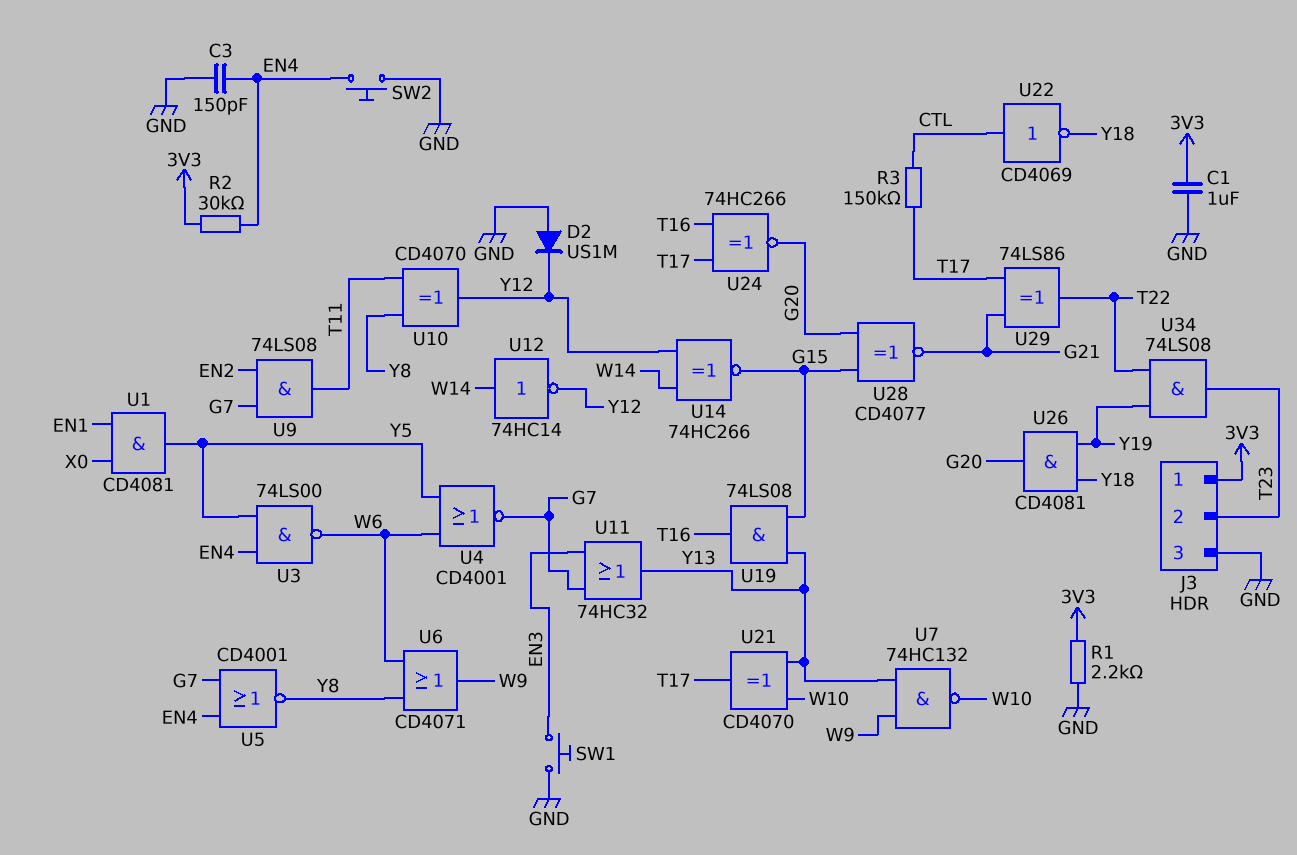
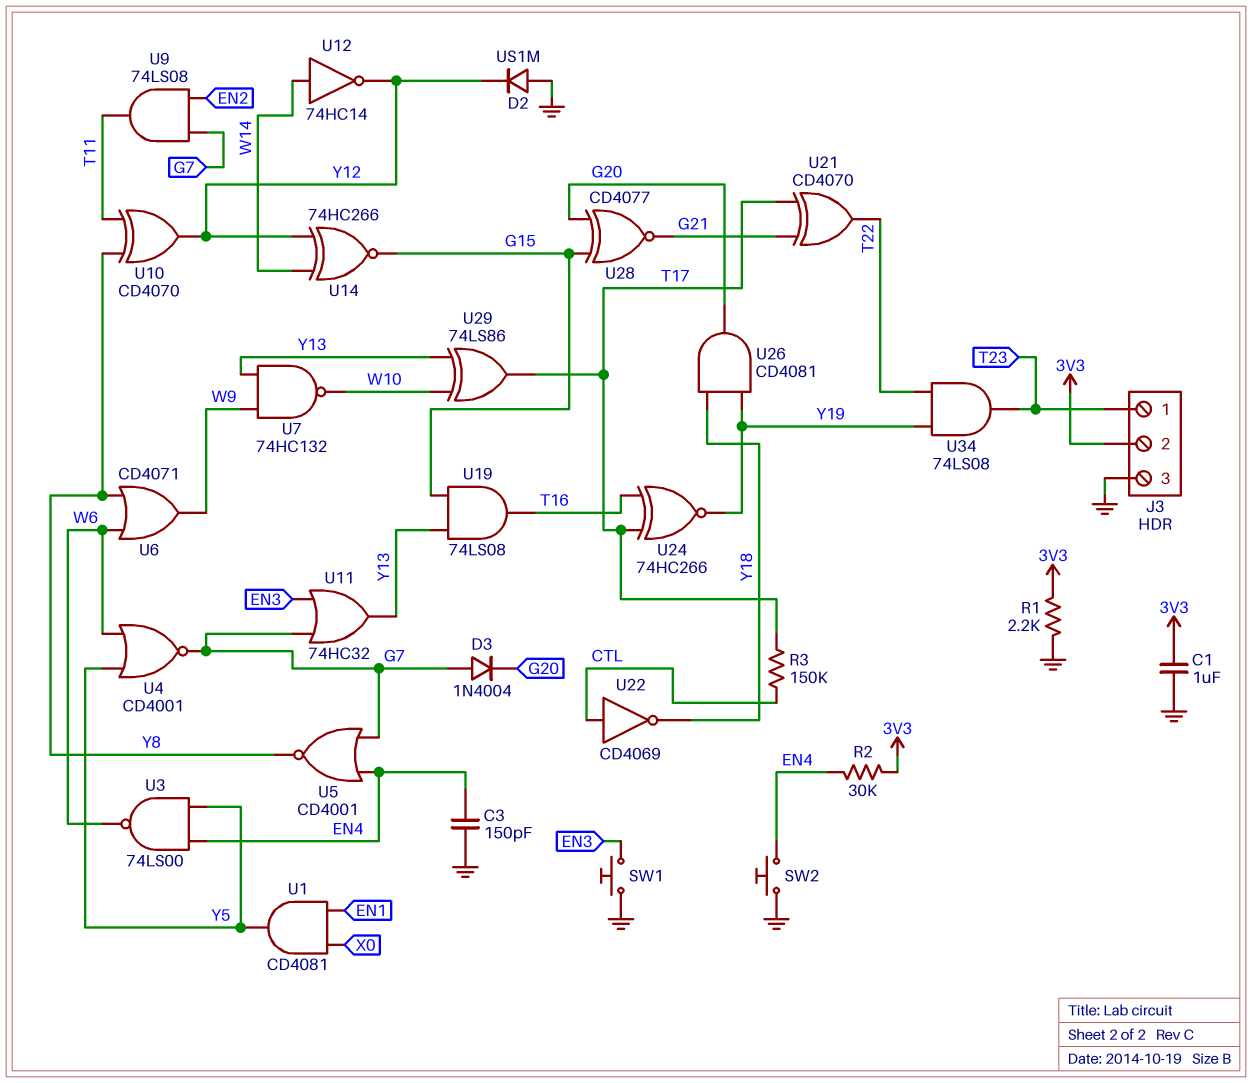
D3: none -> diode 1N4004 (A G7, K G20)
J3 pin 1: 3V3 -> T23
J3 pin 2: T23 -> 3V3
U21: XOR CD4070 (in W10, in Y13, out T17) -> XOR CD4070 (in G21, in T17, out T22)
U24: XNOR 74HC266 (in T16, in T17, out G20) -> XNOR 74HC266 (in T16, in T17, out Y19)
U29: XOR 74LS86 (in G21, in T17, out T22) -> XOR 74LS86 (in W10, in Y13, out T17)

